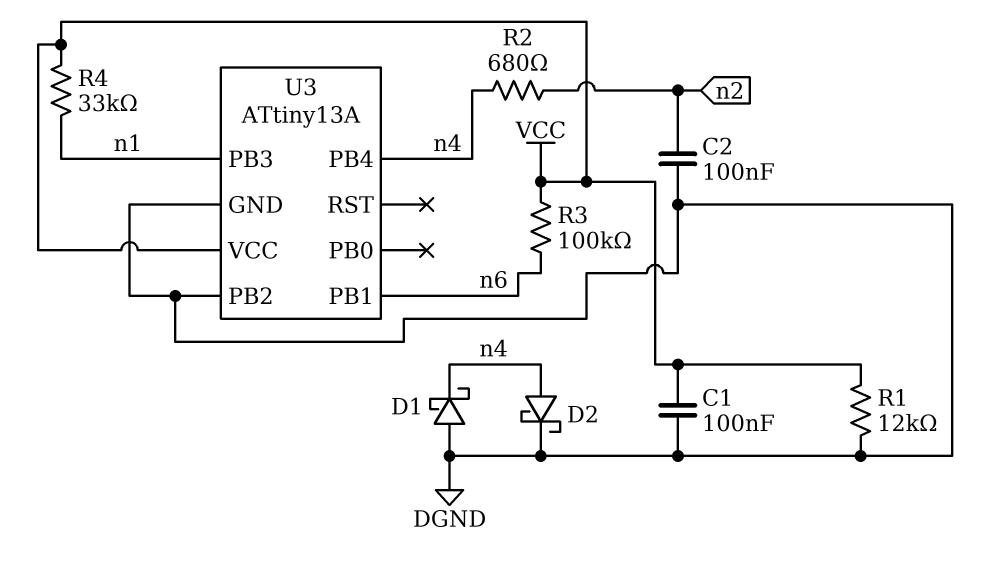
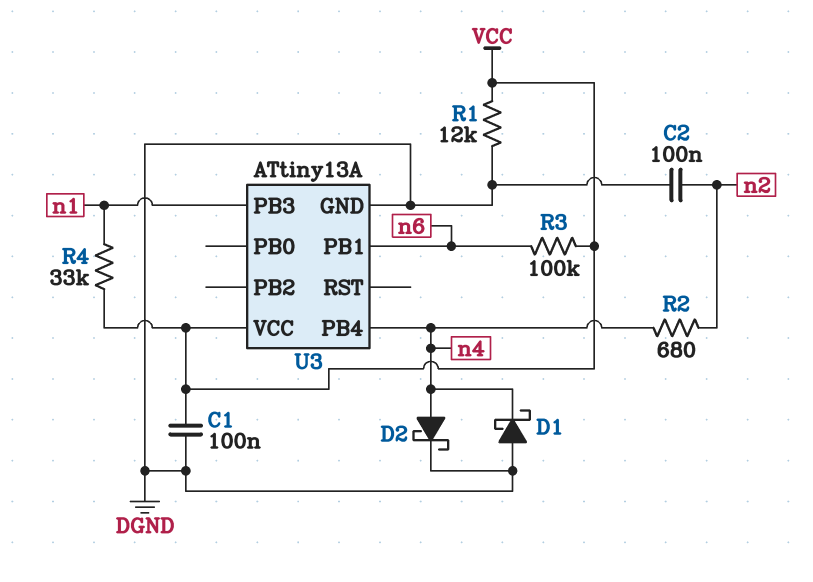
U3 pin PB2: DGND -> none

